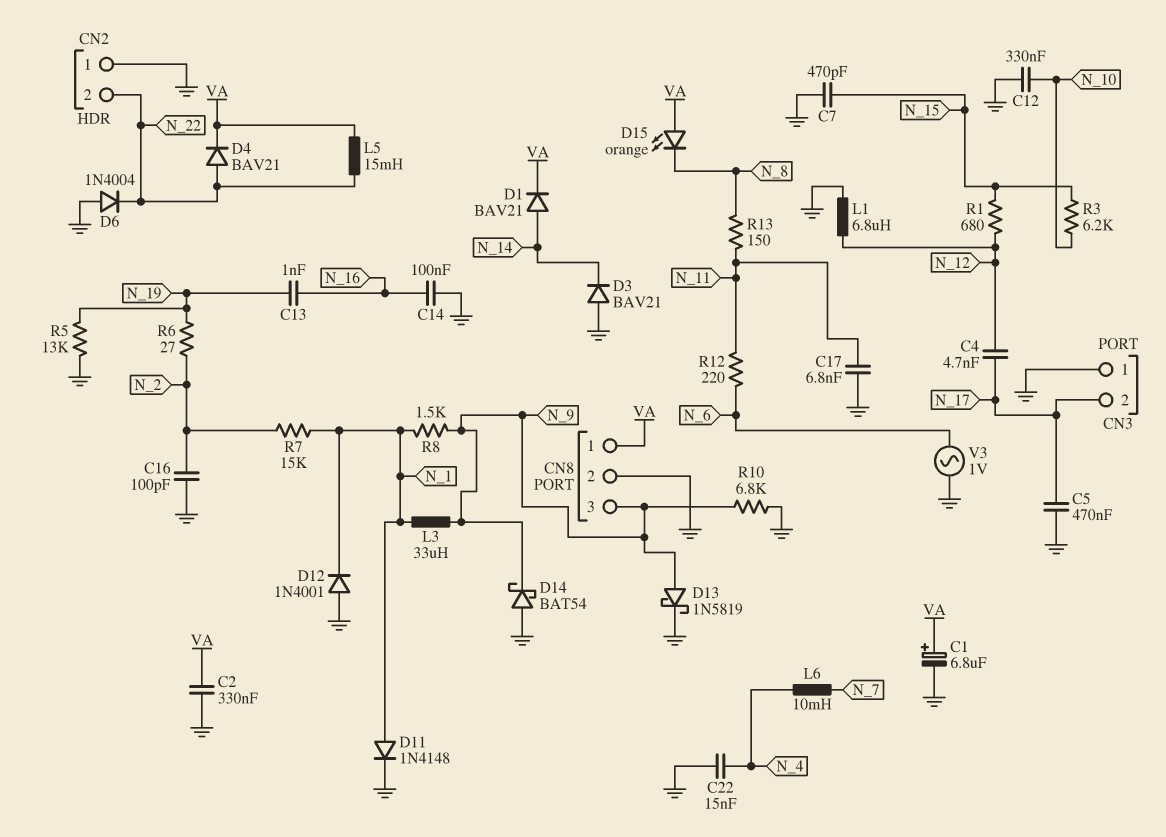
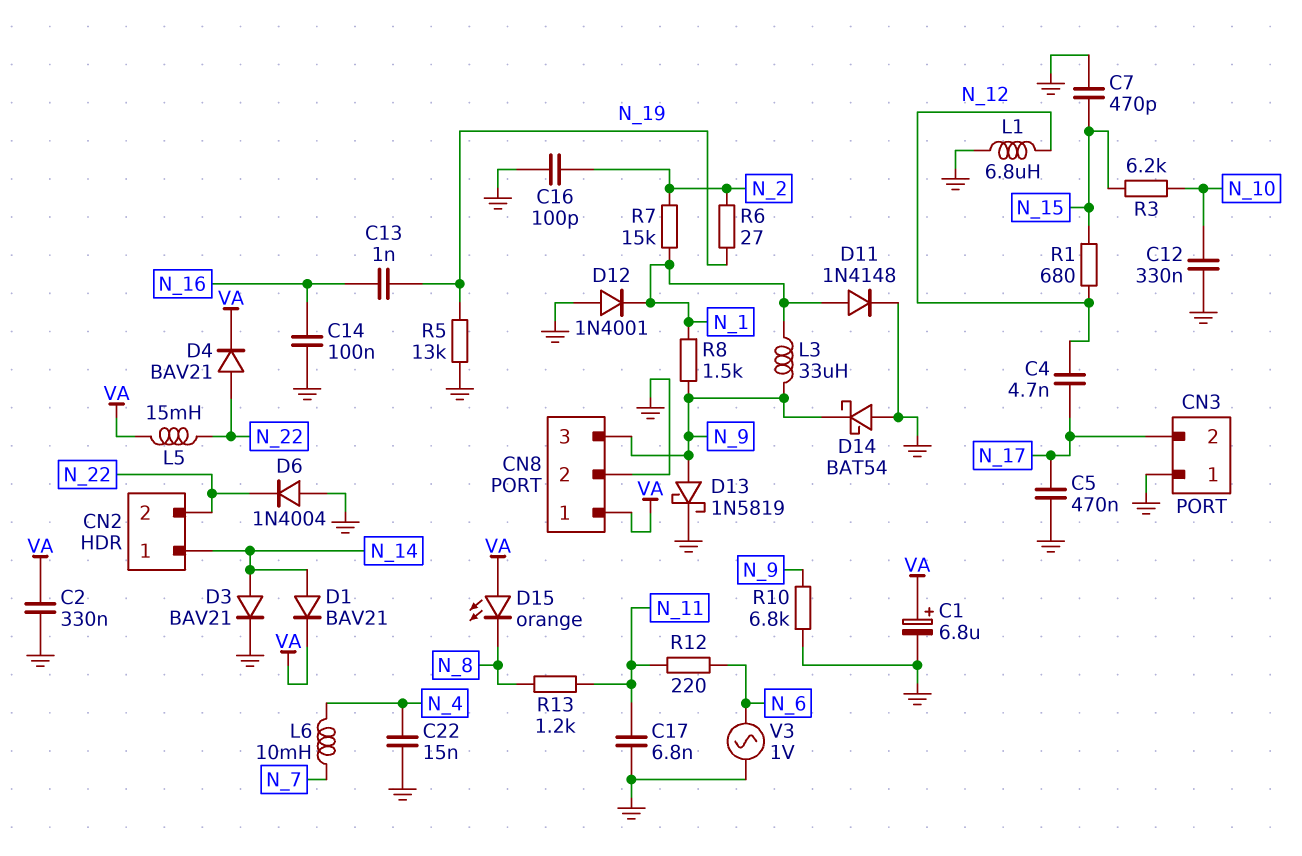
CN2 pin 1: GND -> N_14
D3: diode BAV21 (A GND, K N_14) -> diode BAV21 (A N_14, K GND)
R13: 150 (N_8, N_11) -> 1.2k (N_8, N_11)

